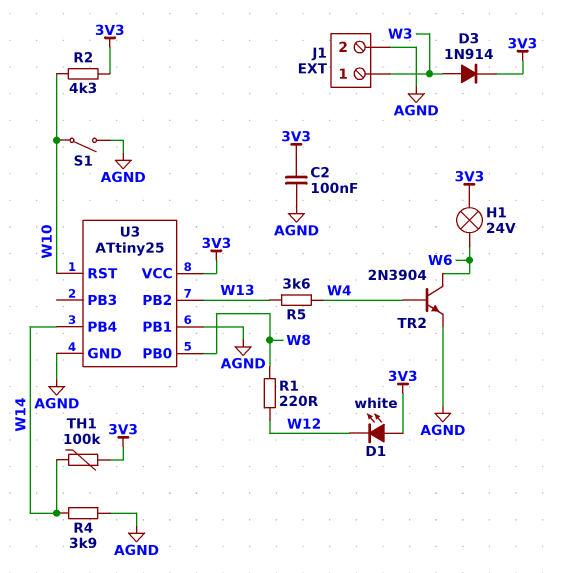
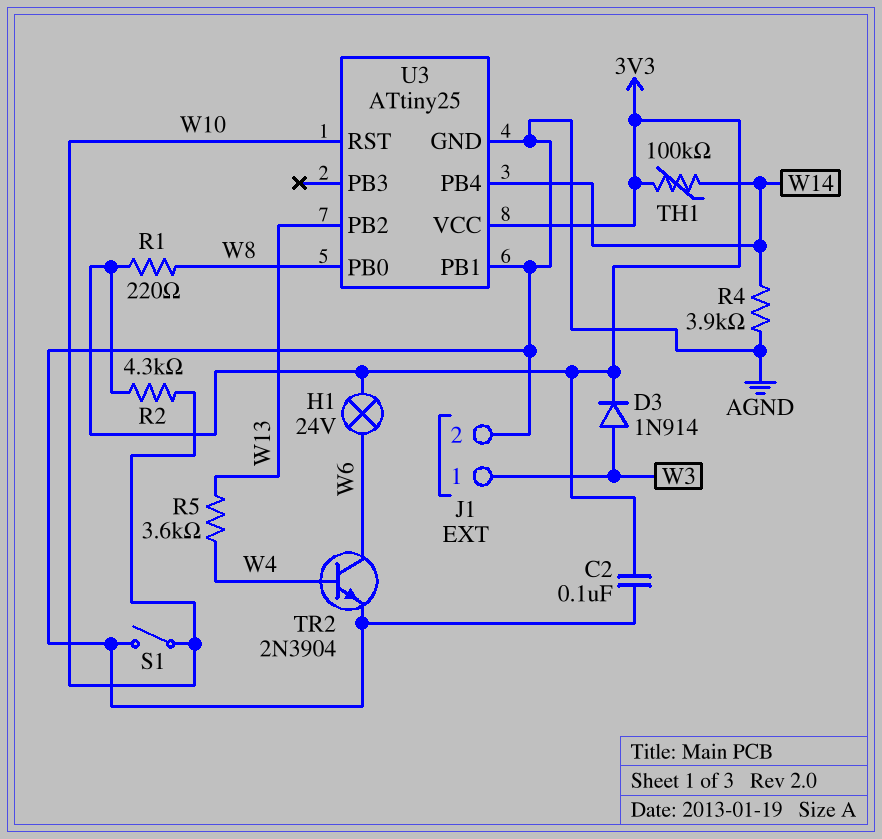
D1: LED white (A 3V3, K W12) -> none
R1: 220 (W8, W12) -> 220 (3V3, W8)

